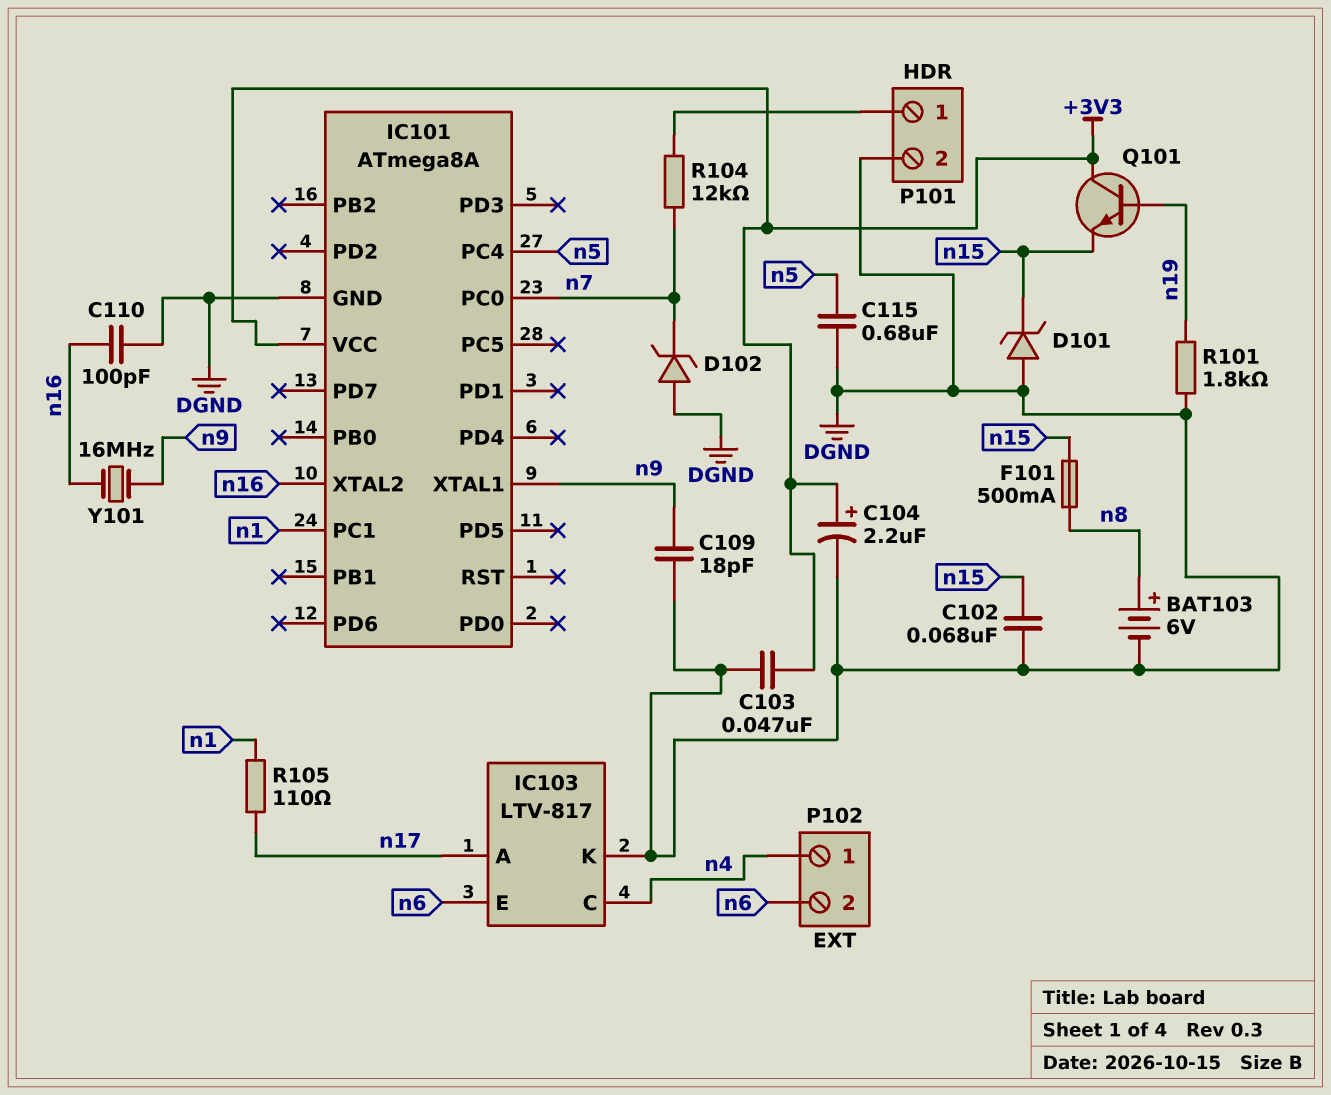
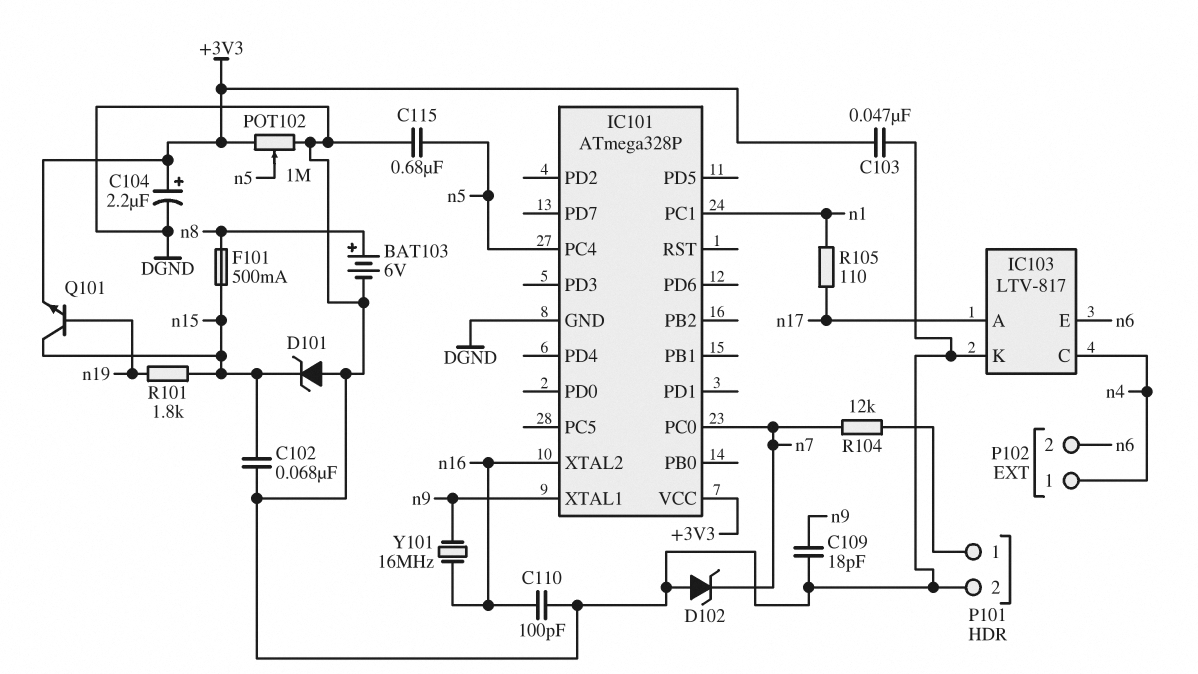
IC101: ATmega8A -> ATmega328P
POT102: none -> 1M (+3V3, DGND, wiper n5)
Q101: NPN (B n19, C +3V3, E n15) -> NPN (B n19, C n15, E +3V3)
R101: 1.8k (DGND, n19) -> 1.8k (n15, n19)

